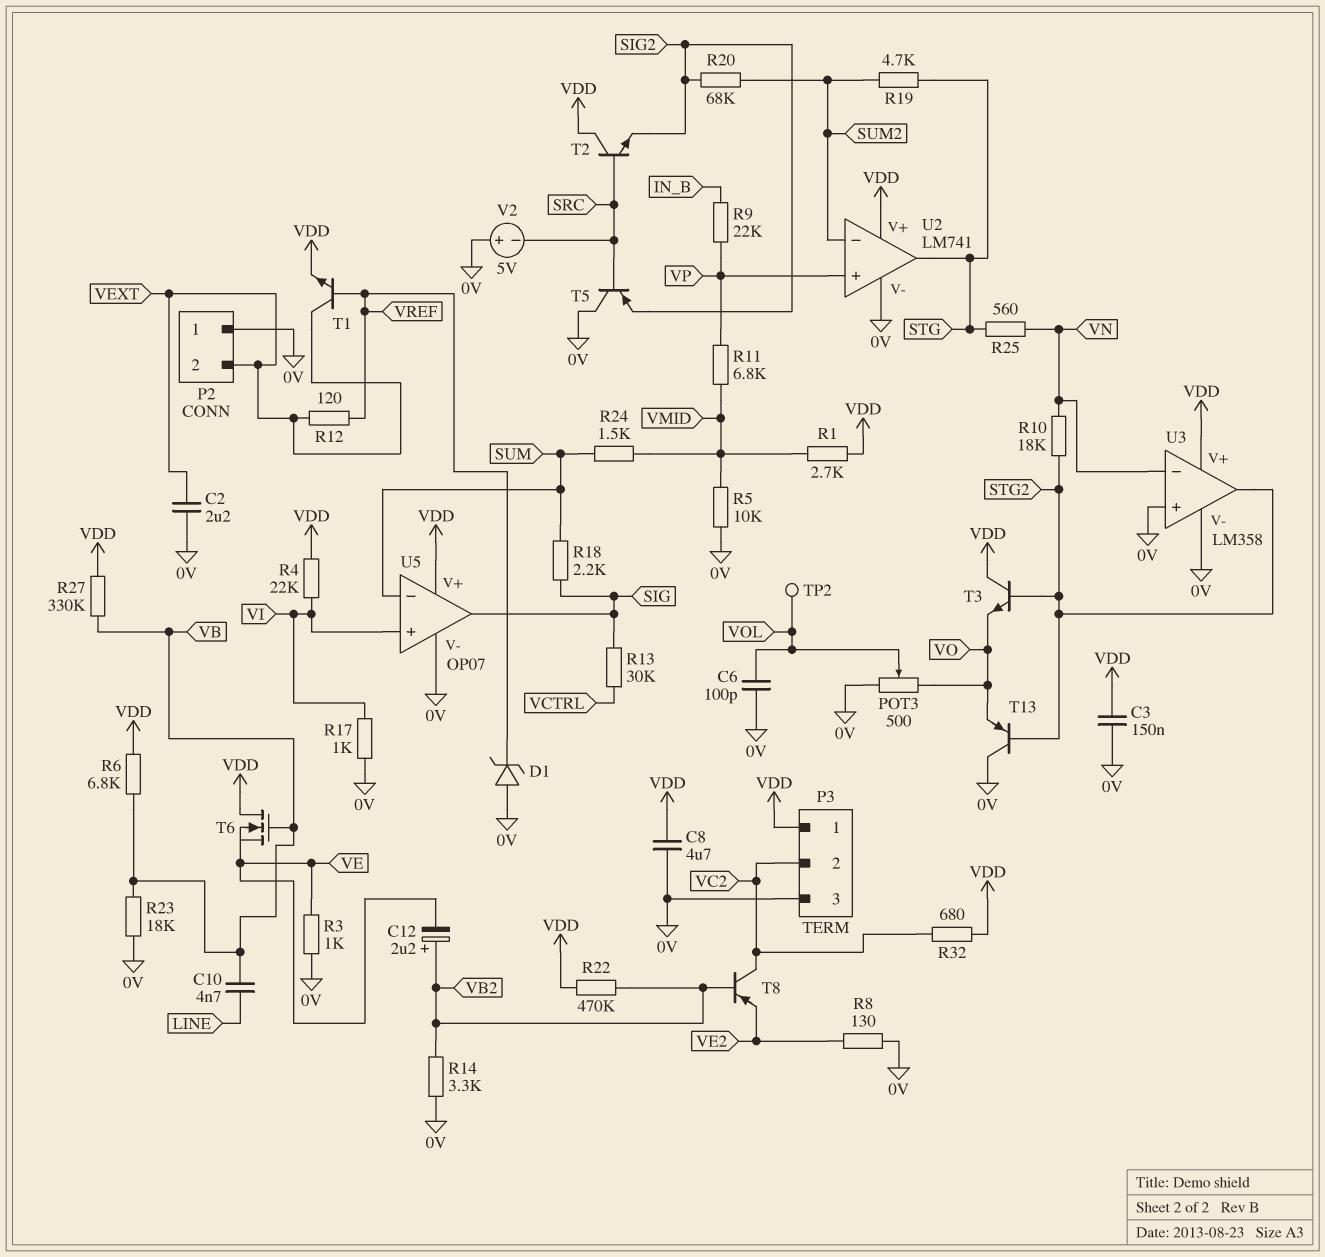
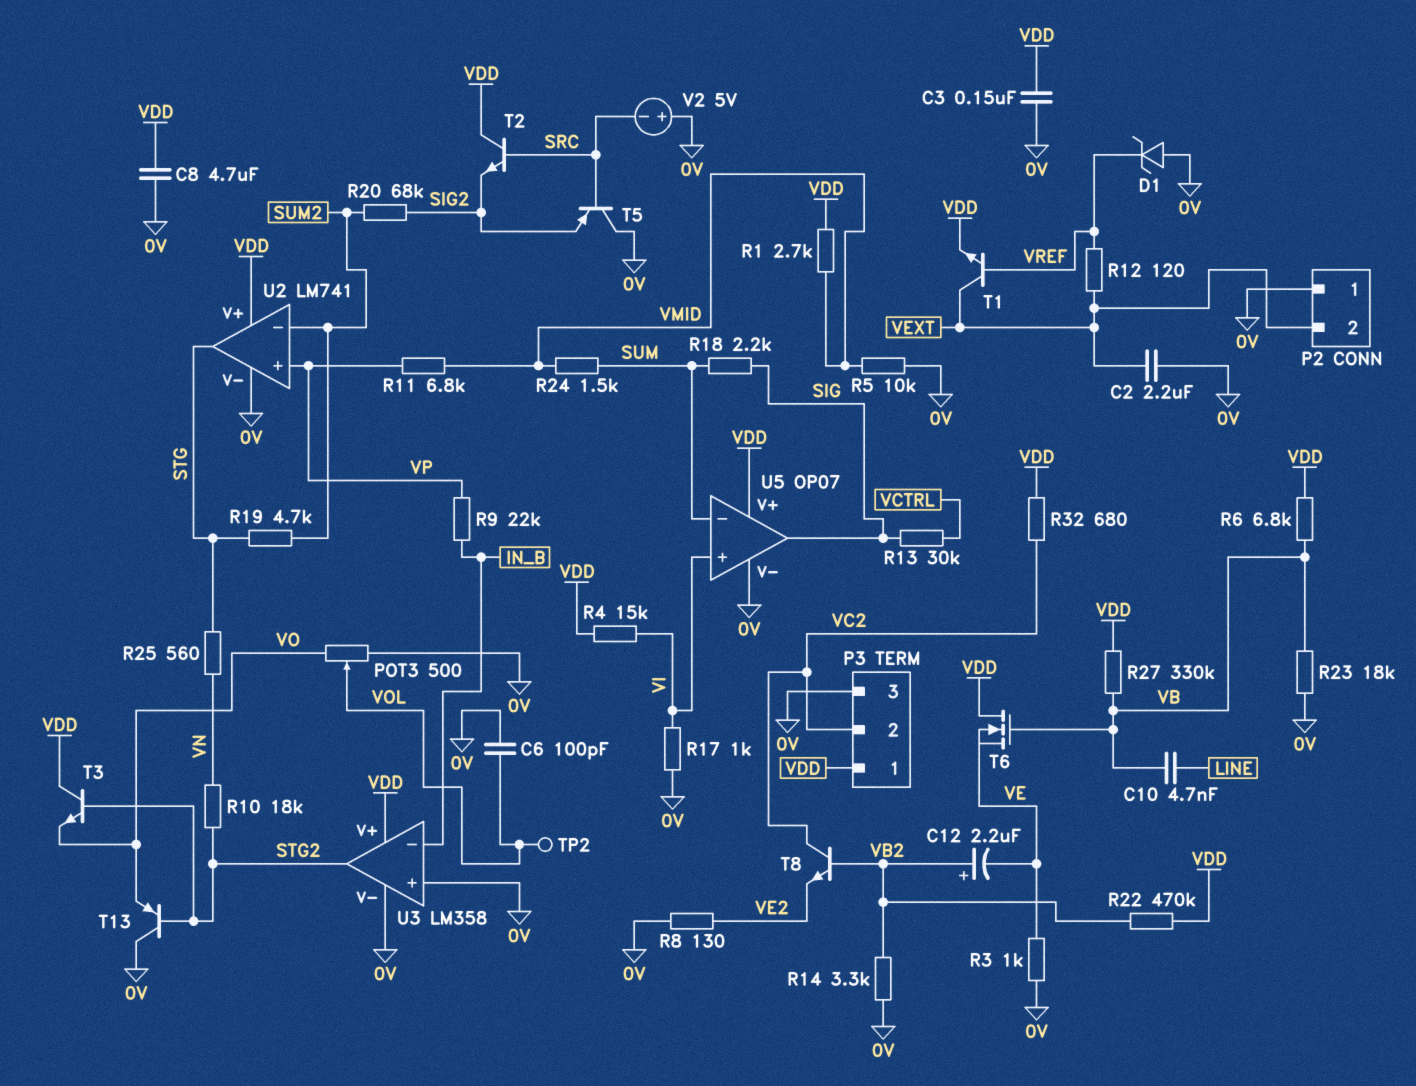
R4: 22k (VDD, VI) -> 15k (VDD, VI)
T8: PNP (B VB2, C VC2, E VE2) -> NPN (B VB2, C VC2, E VE2)
U3 pin in-: VN -> IN_B

